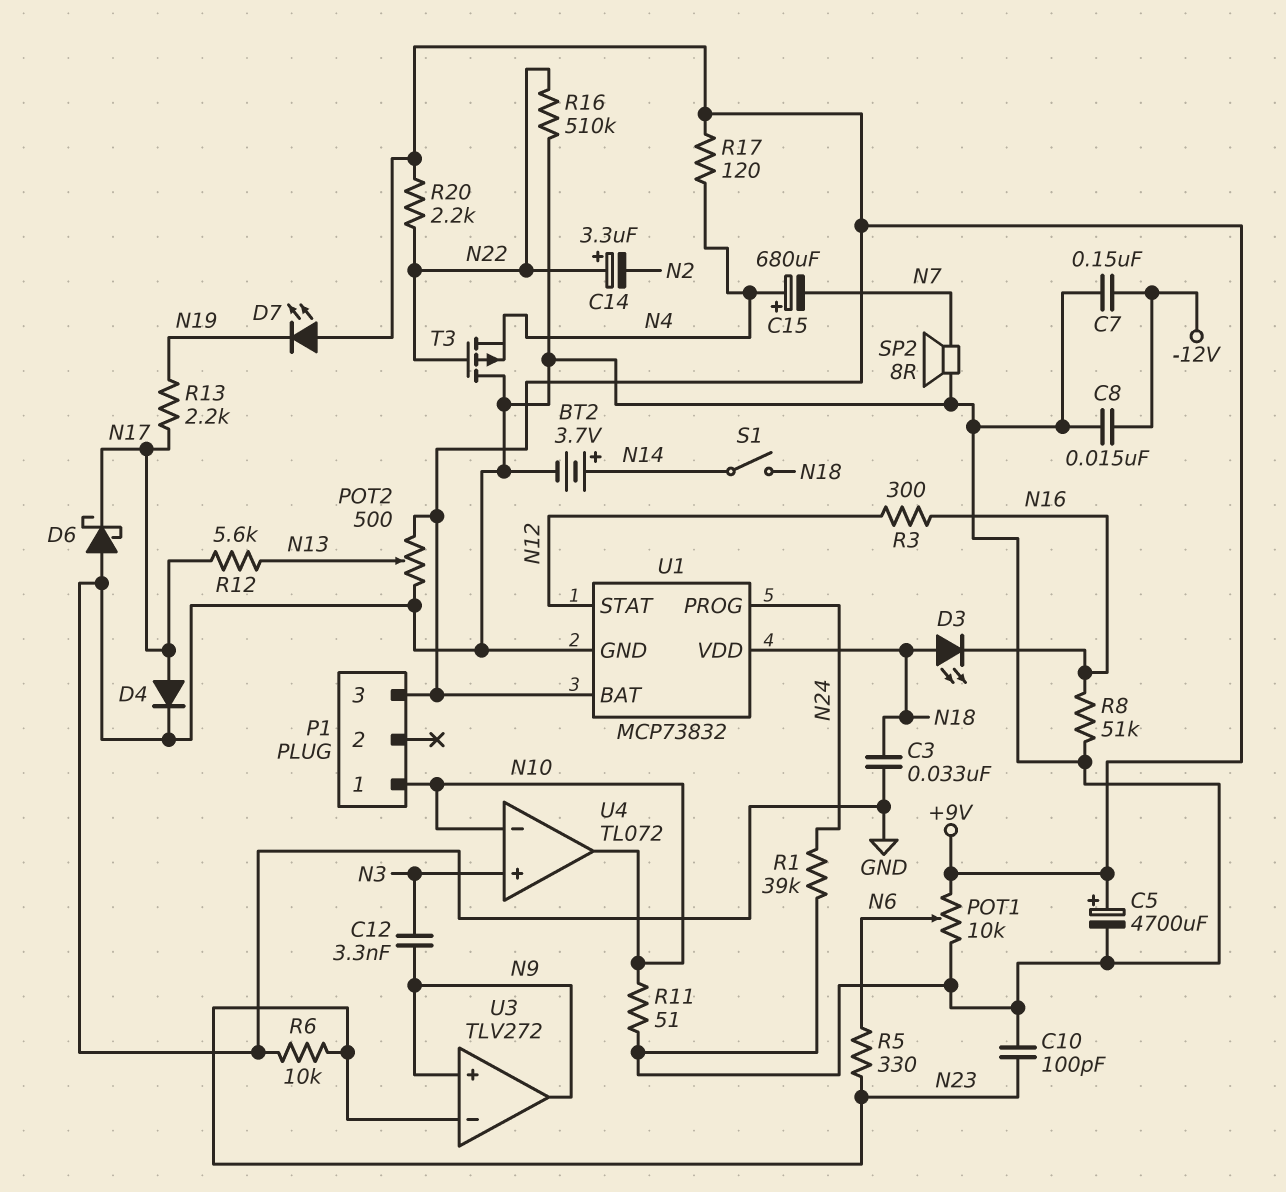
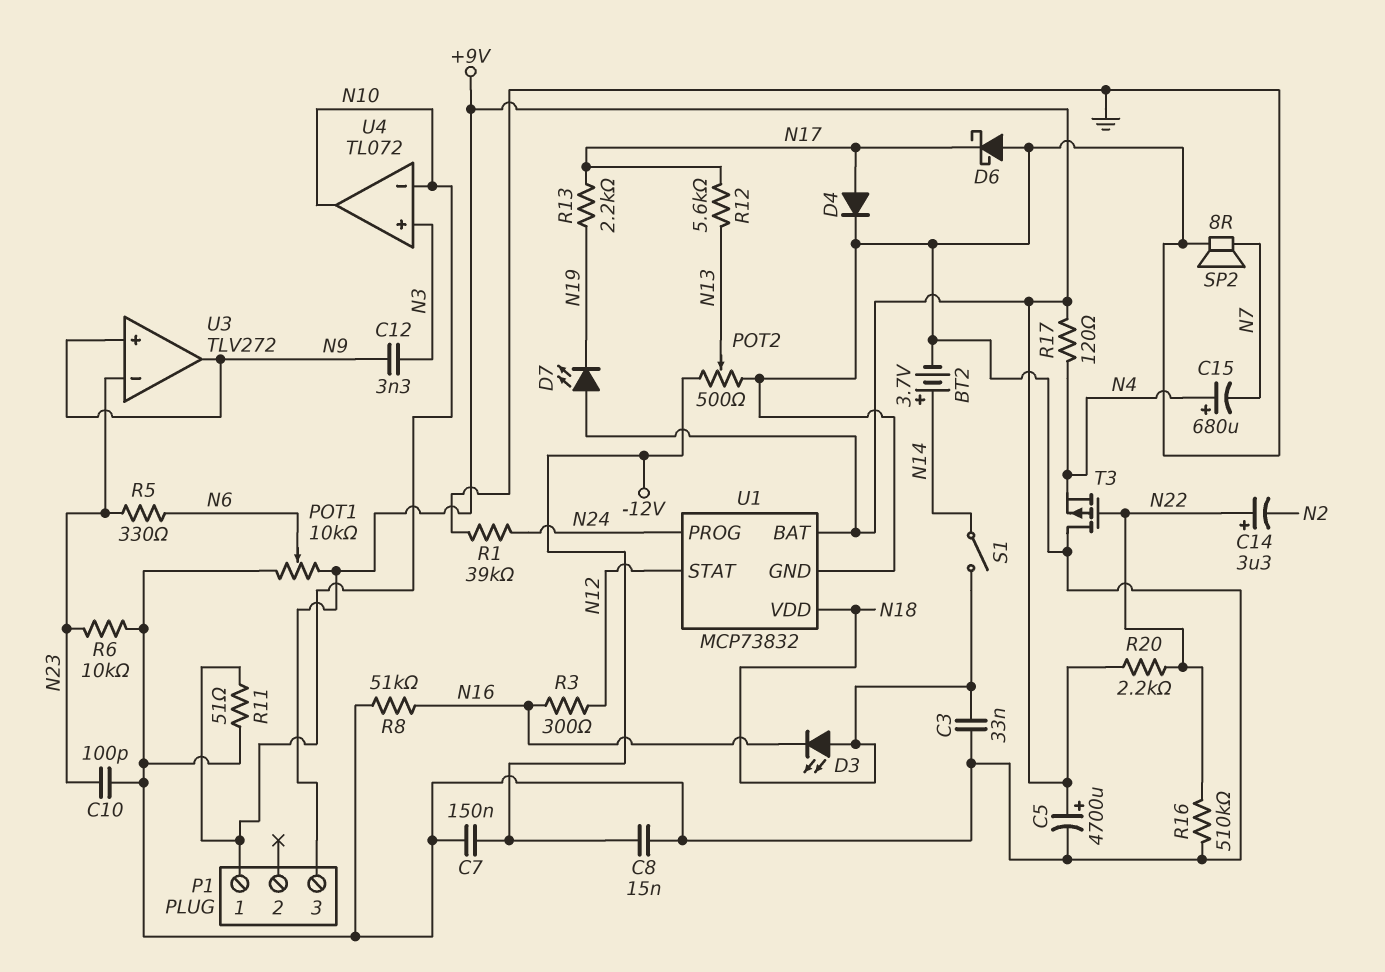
POT2: 500 (+9V, GND, wiper N13) -> 500 (-12V, GND, wiper N13)

